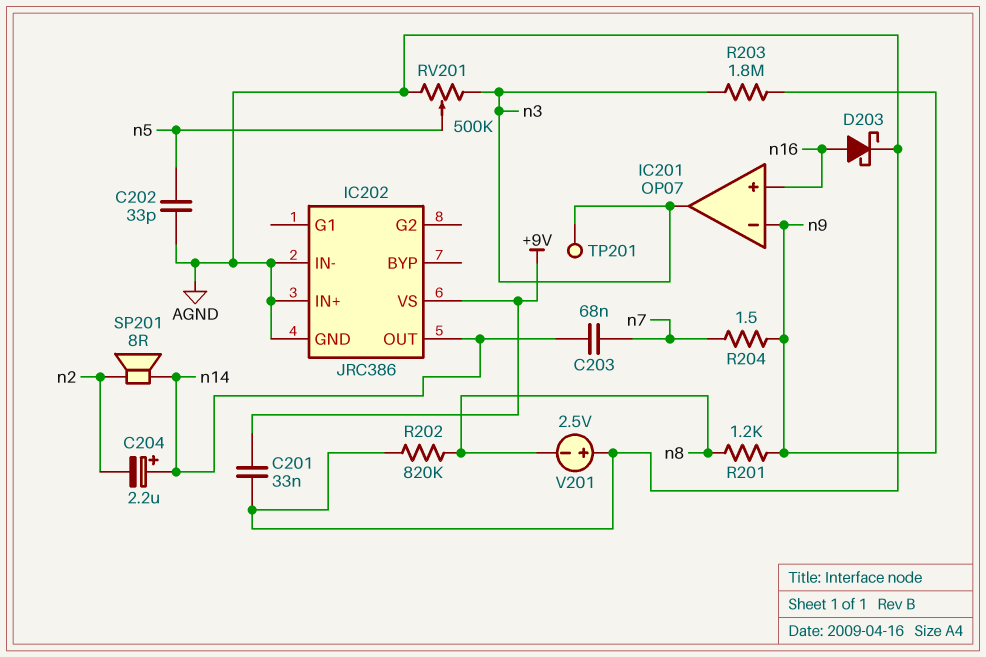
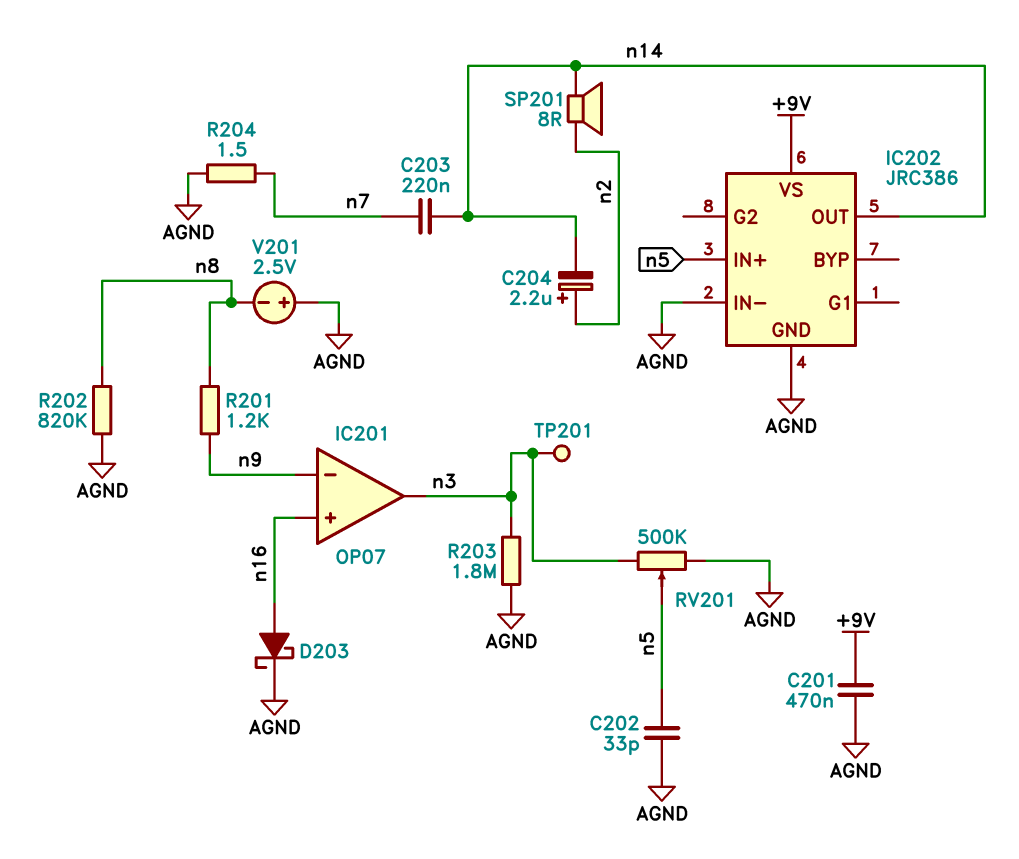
C201: 33nF (+9V, AGND) -> 470nF (+9V, AGND)
C203: 68nF (n7, n14) -> 220nF (n7, n14)
C204: 2.2uF (plus n14, minus n2) -> 2.2uF (plus n2, minus n14)
IC202 pin IN+: AGND -> n5
R203: 1.8M (n3, n9) -> 1.8M (AGND, n3)
R204: 1.5 (n7, n9) -> 1.5 (AGND, n7)

